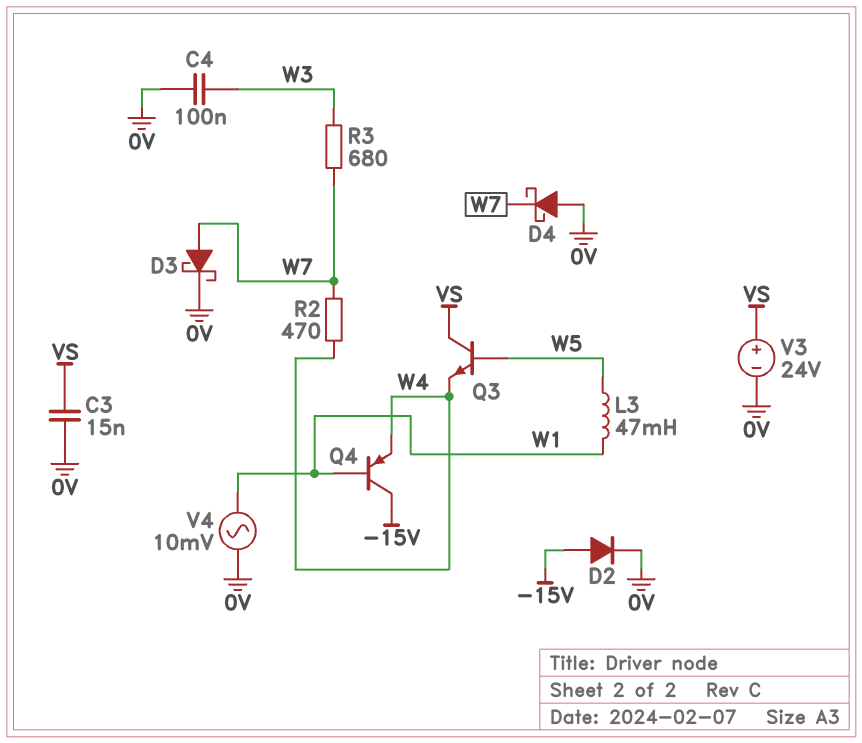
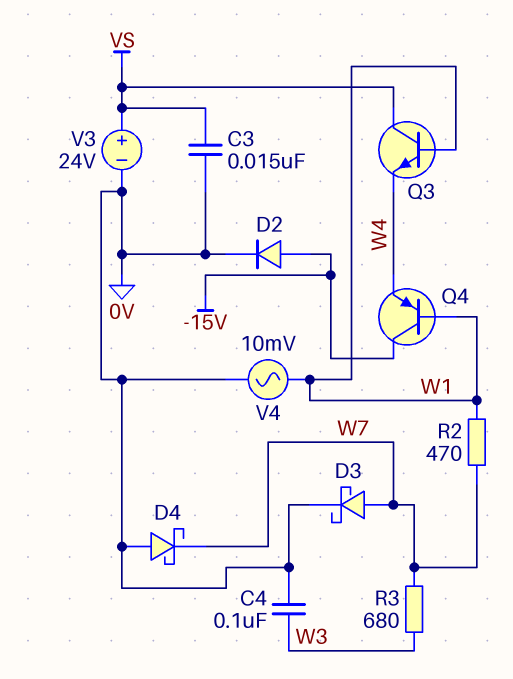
L3: 47mH (W1, W5) -> none
Q3: NPN (B W5, C VS, E W4) -> NPN (B W1, C VS, E W4)
R2: 470 (W4, W7) -> 470 (W1, W7)

